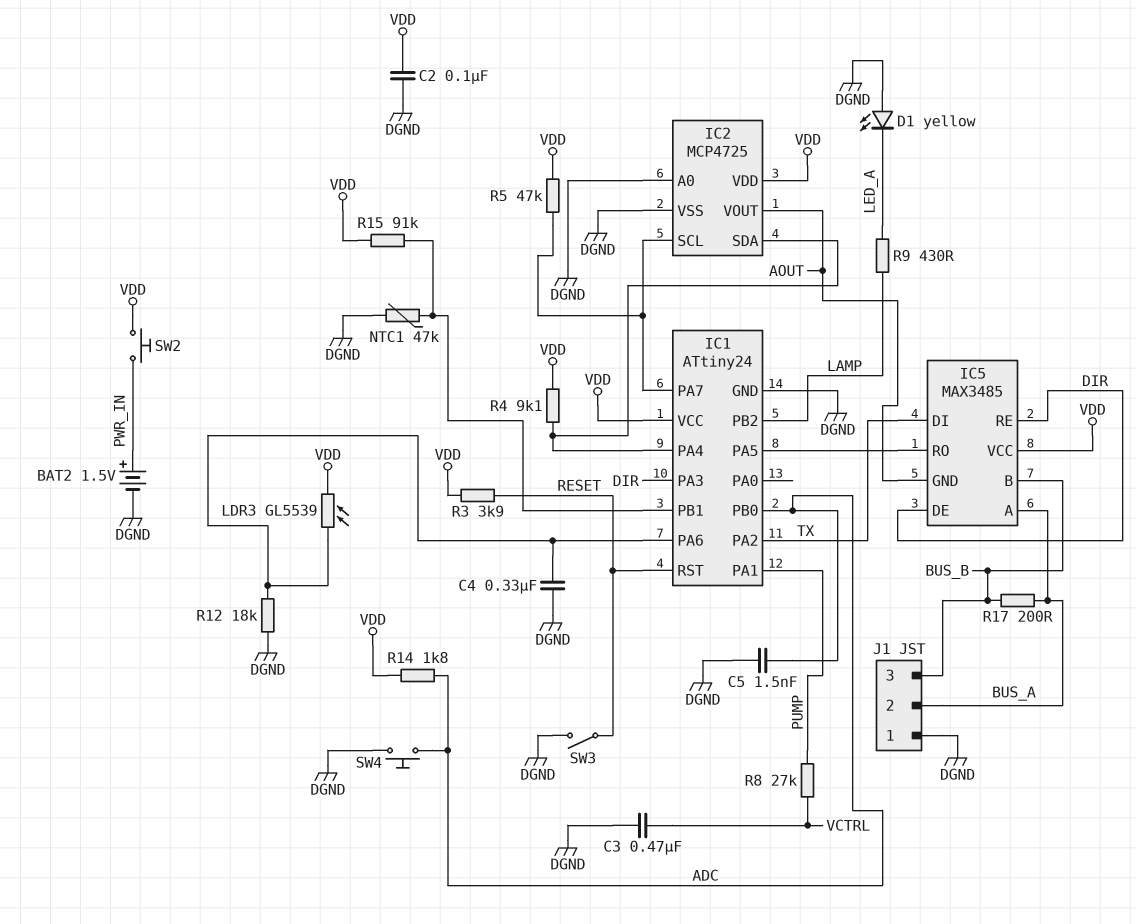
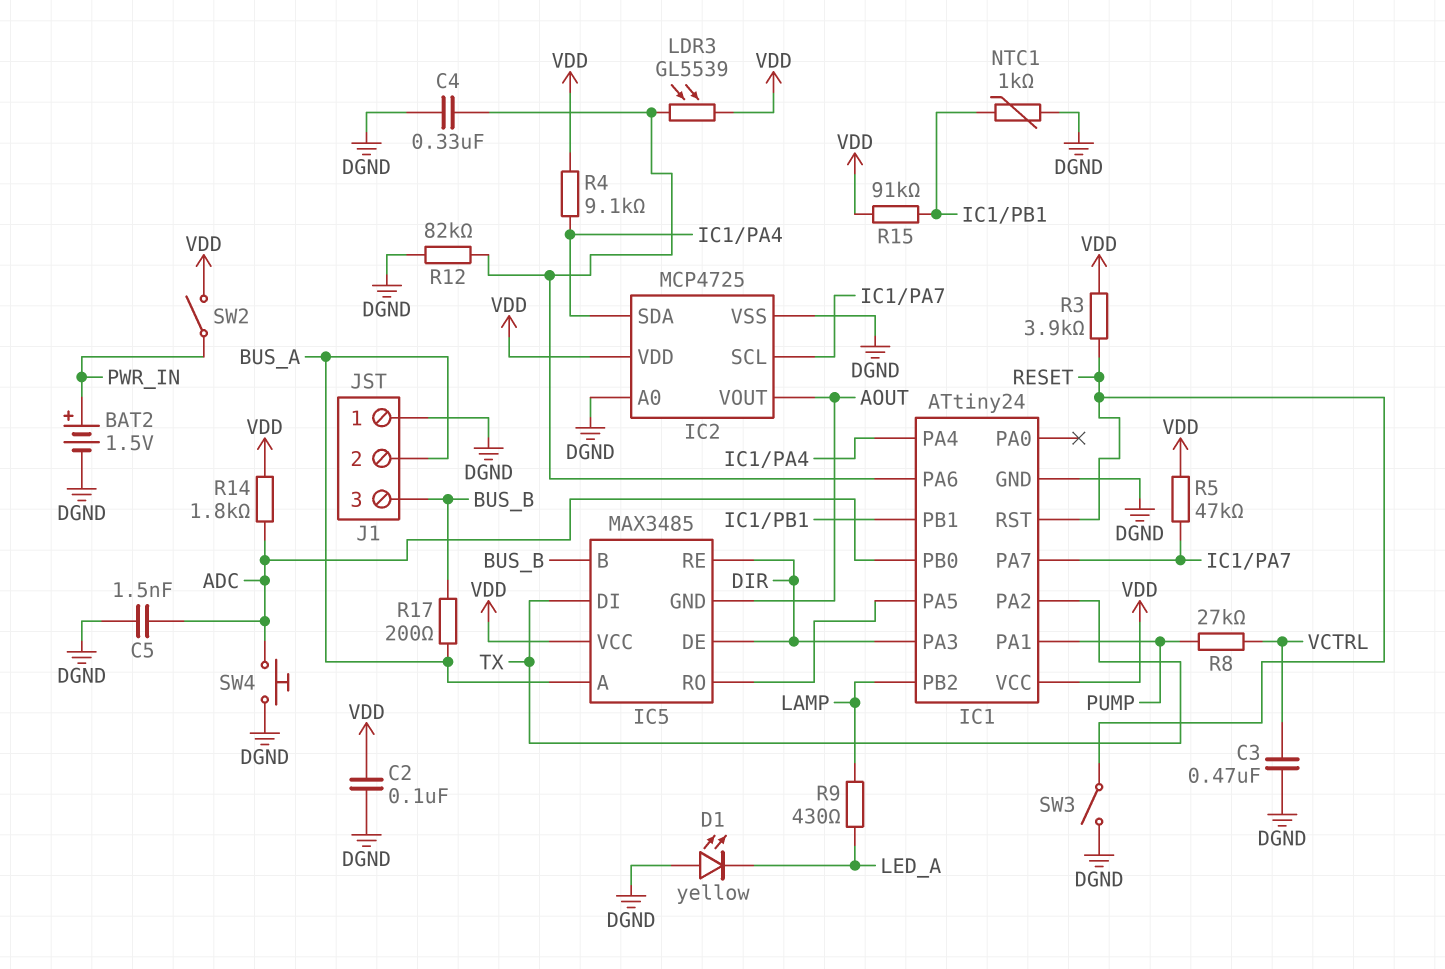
NTC1: 47k (DGND, IC1/PB1) -> 1k (DGND, IC1/PB1)
R12: 18k (DGND, IC1/PA6) -> 82k (DGND, IC1/PA6)
SW2: button (PWR_IN, VDD) -> switch (PWR_IN, VDD)

